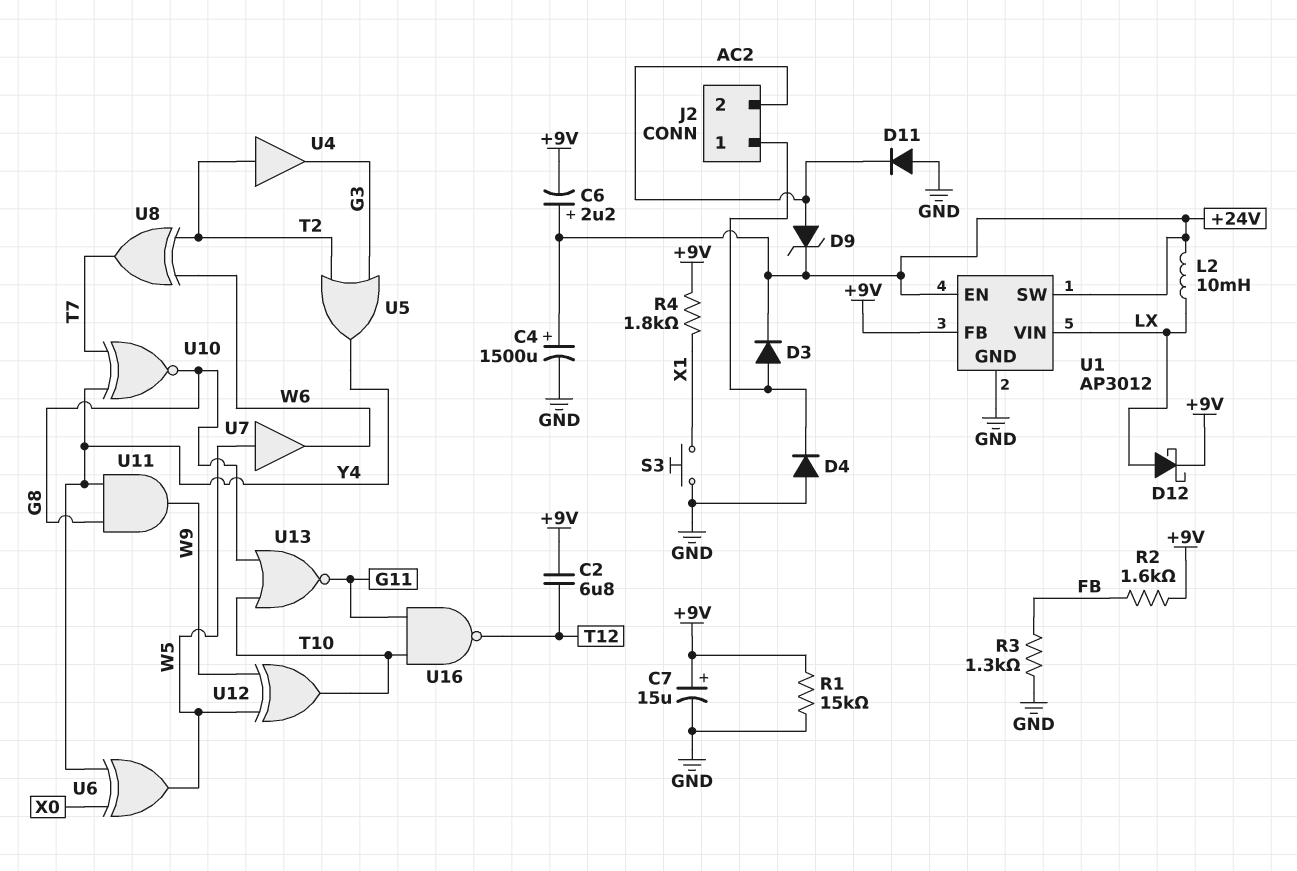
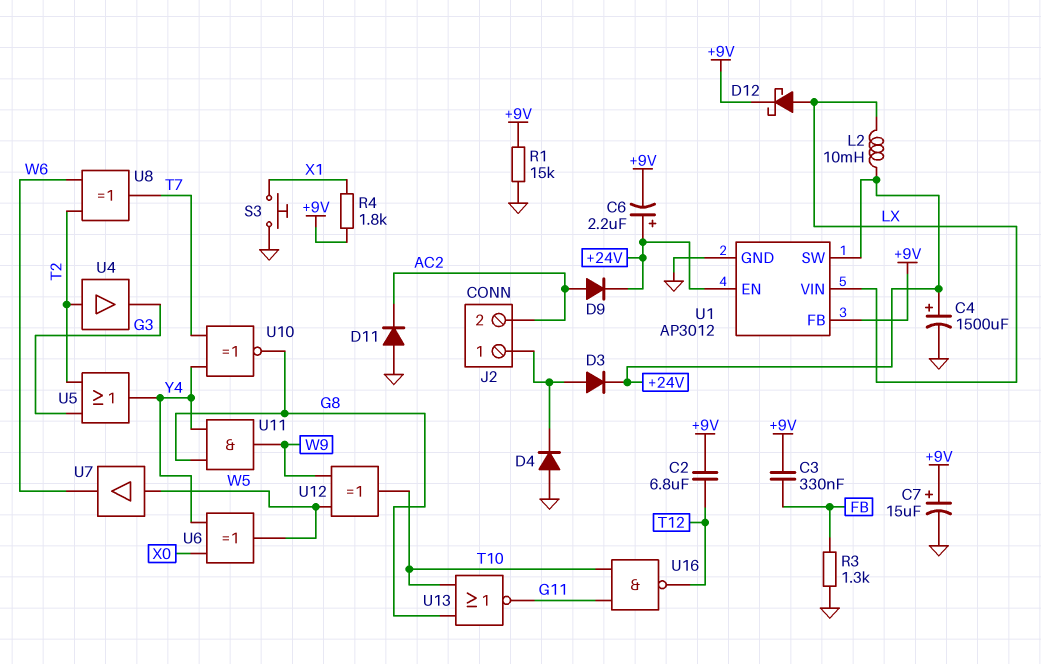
C3: none -> 330nF (+9V, FB)
D9: zener (A AC2, K +24V) -> diode (A AC2, K +24V)
R2: 1.6k (+9V, FB) -> none

